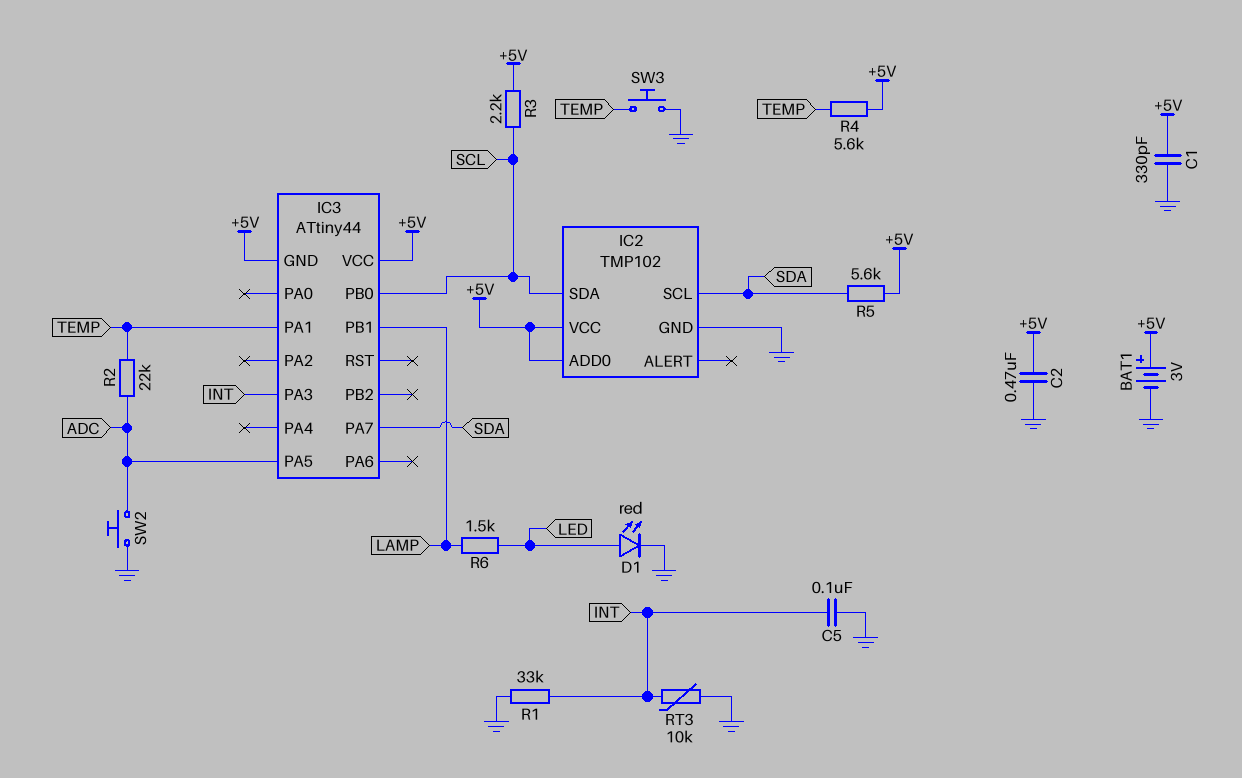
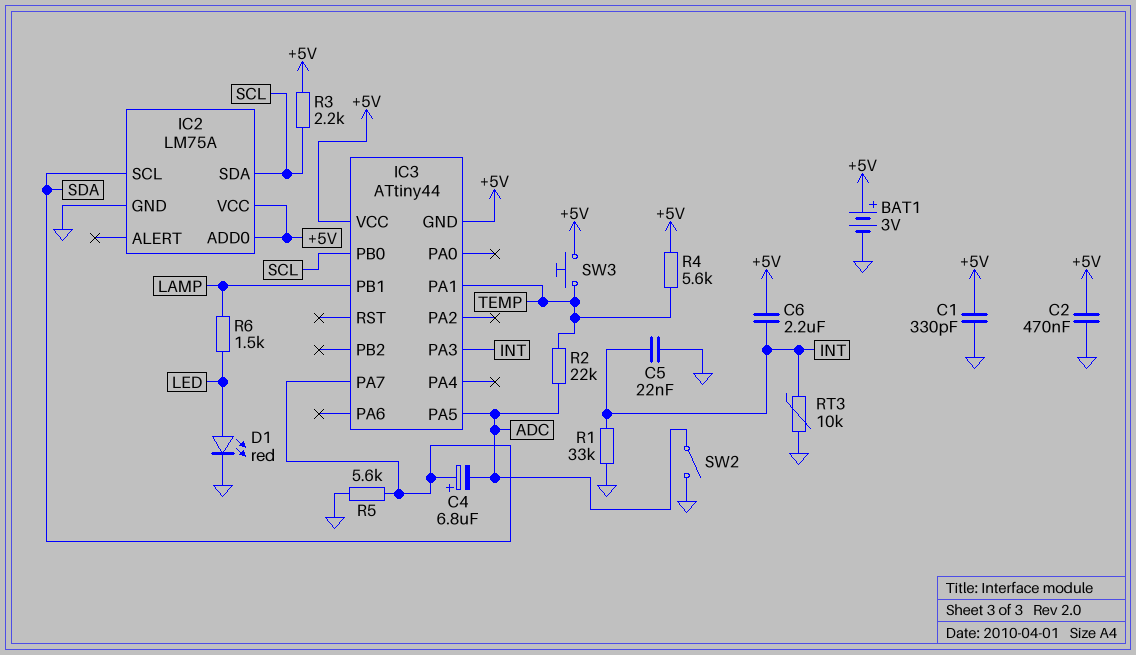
C4: none -> 6.8uF (plus SDA, minus ADC)
C5: 100nF (GND, INT) -> 22nF (GND, INT)
C6: none -> 2.2uF (+5V, INT)
IC2: TMP102 -> LM75A
R5: 5.6k (+5V, SDA) -> 5.6k (GND, SDA)
SW2: button (ADC, GND) -> switch (ADC, GND)
SW3: button (GND, TEMP) -> button (+5V, TEMP)

